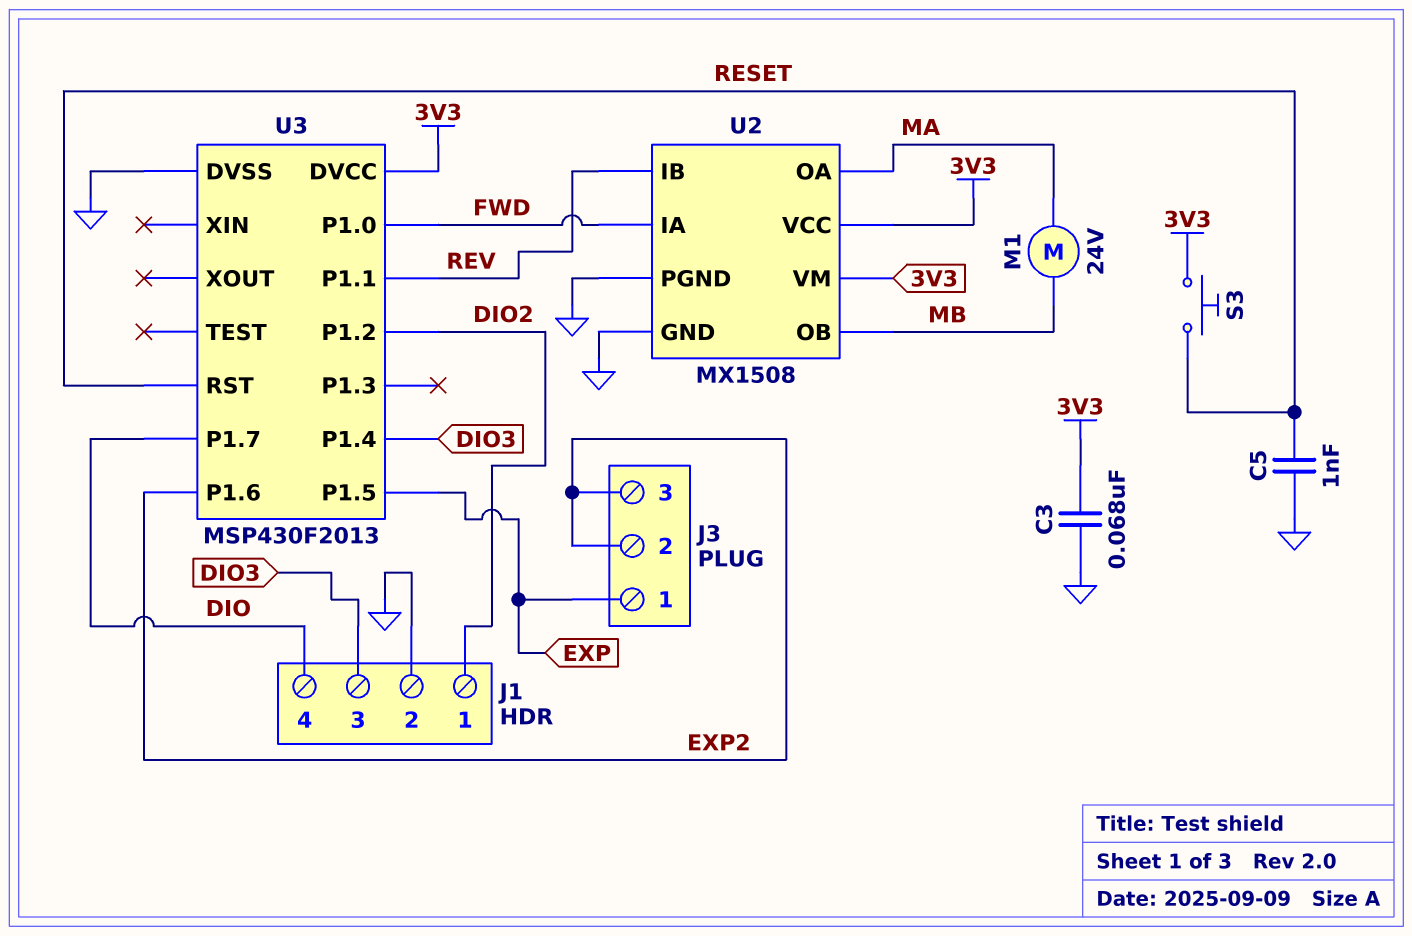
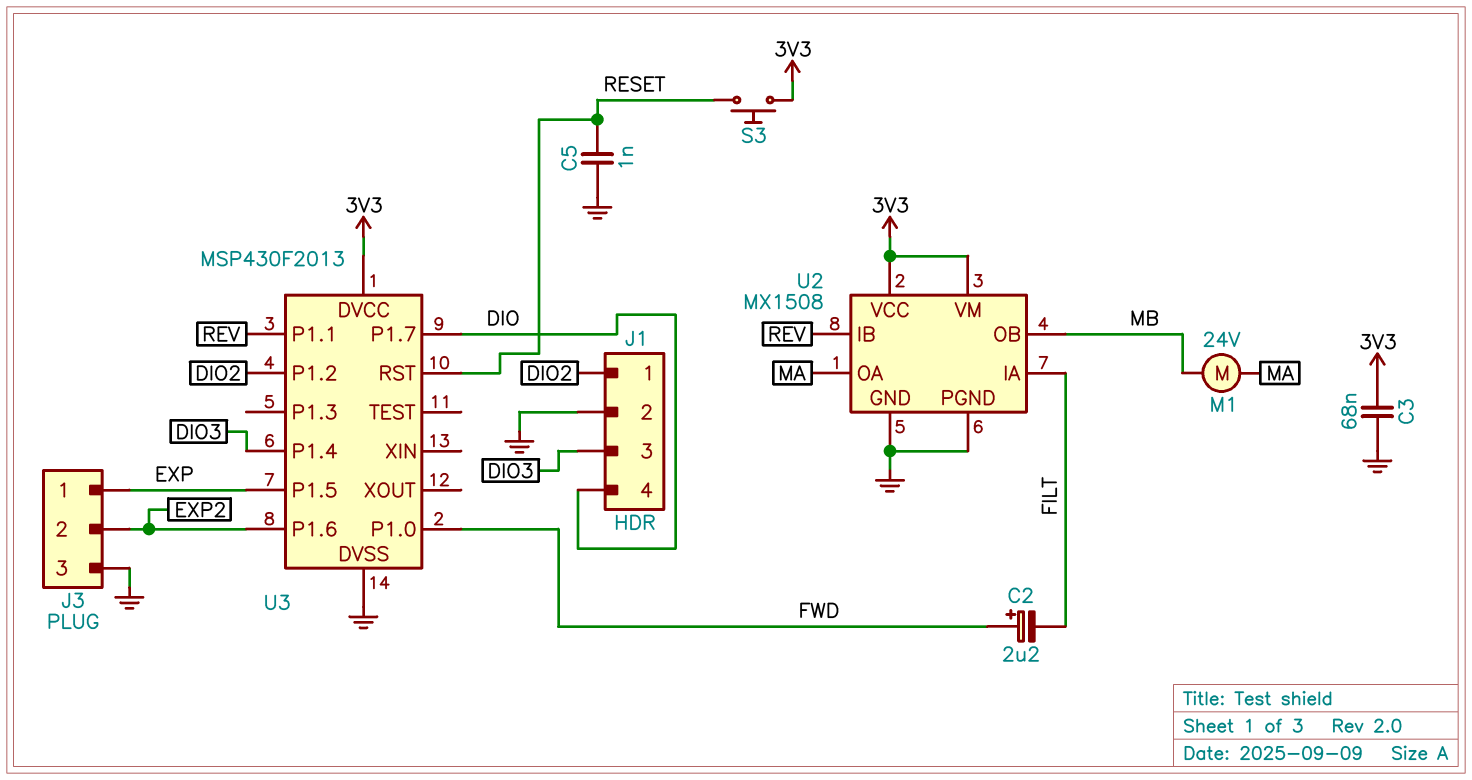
C2: none -> 2.2uF (plus FWD, minus FILT)
J3 pin 3: EXP2 -> GND
U2 pin IA: FWD -> FILT

